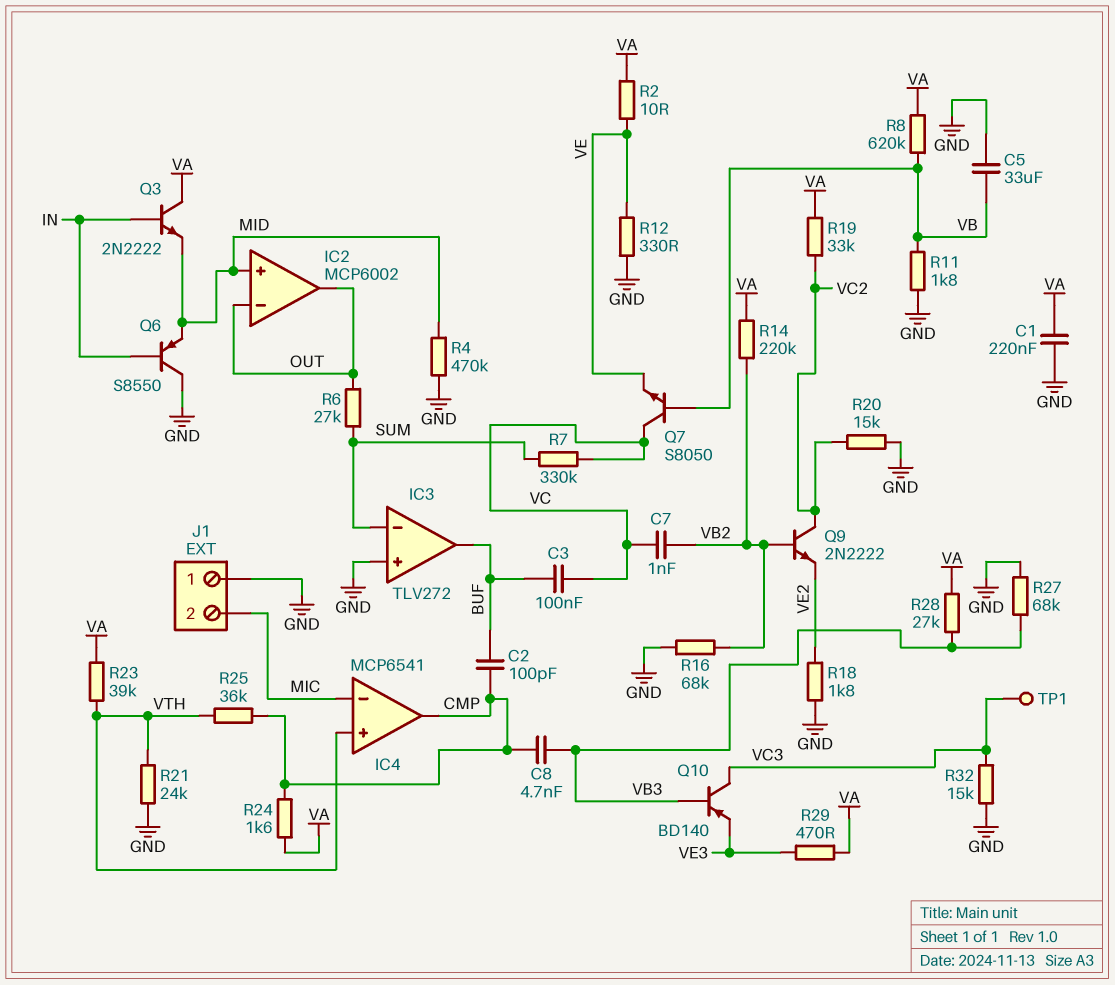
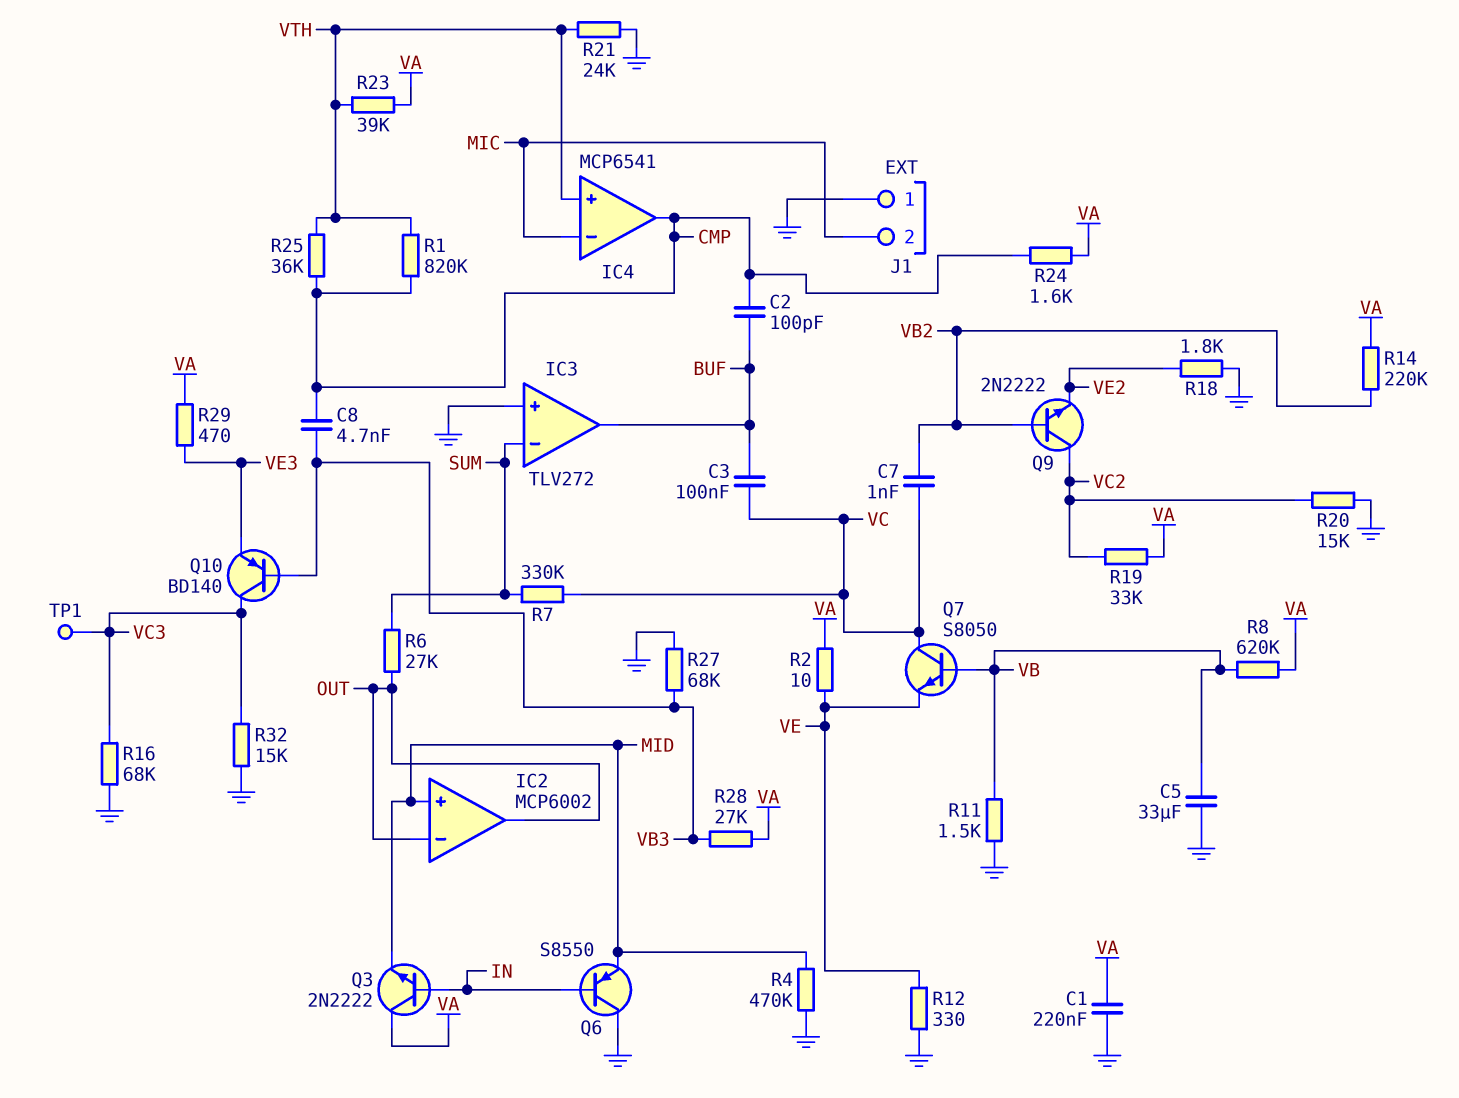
R1: none -> 820k (CMP, VTH)
R11: 1.8k (GND, VB) -> 1.5k (GND, VB)
R16: 68k (GND, VB2) -> 68k (GND, VC3)

